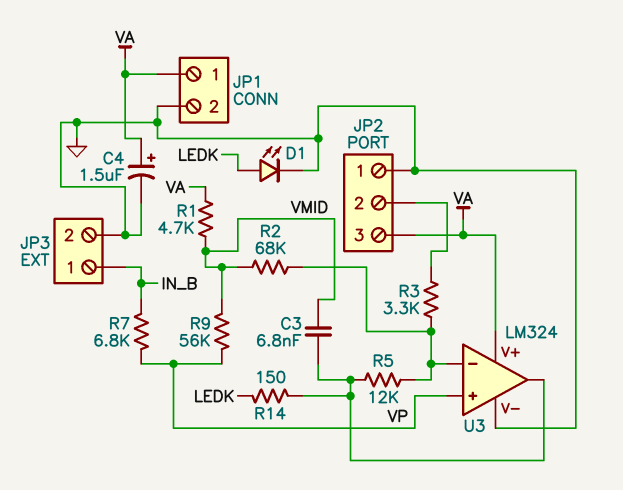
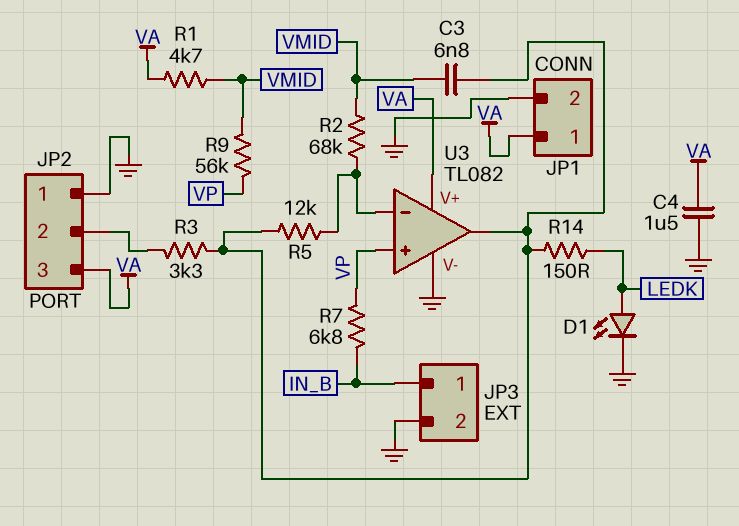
C4: 1.5uF (plus VA, minus GND) -> 1.5uF (GND, VA)
R3: 3.3k (JP2/2, U3/in-) -> 3.3k (JP2/2, U3/out)
U3: LM324 -> TL082

